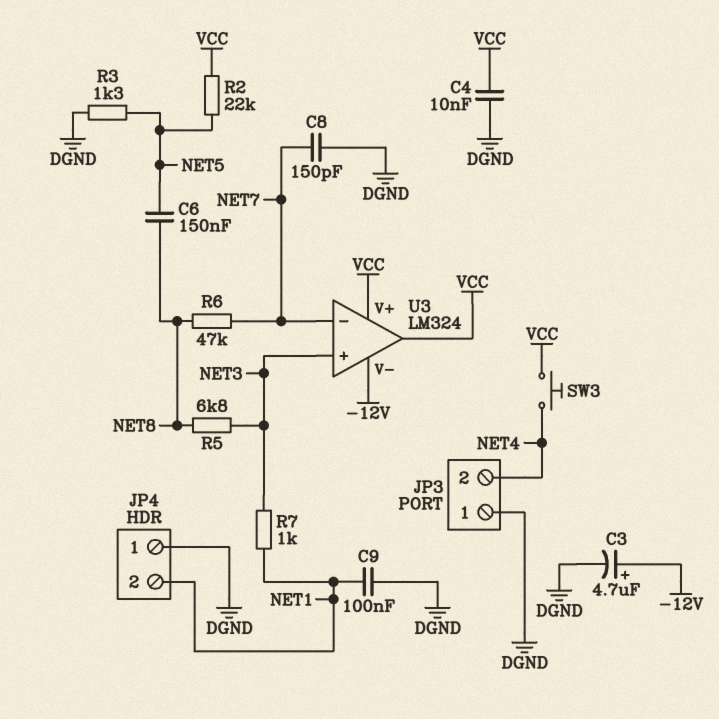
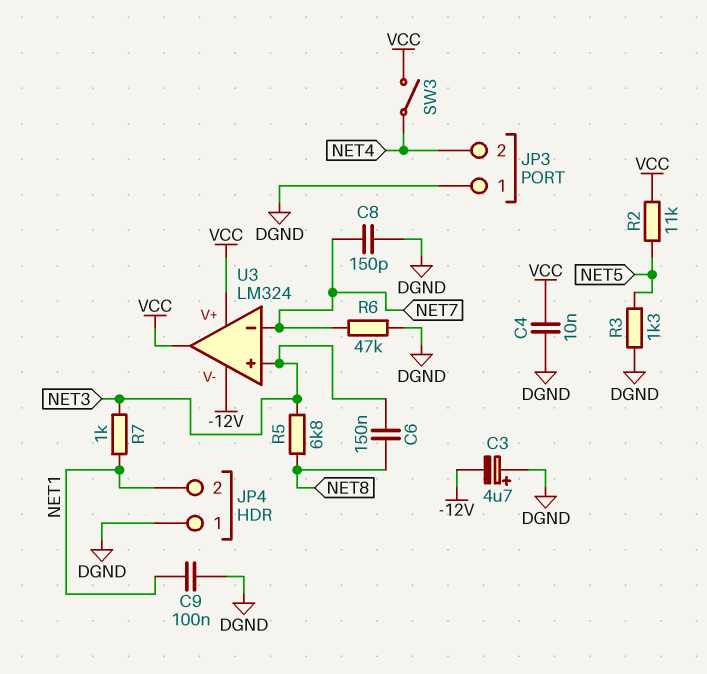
C3: 4.7uF (plus -12V, minus DGND) -> 4.7uF (plus DGND, minus -12V)
C6: 150nF (NET5, NET8) -> 150nF (NET3, NET8)
R2: 22k (NET5, VCC) -> 11k (NET5, VCC)
R6: 47k (NET7, NET8) -> 47k (DGND, NET7)
SW3: button (NET4, VCC) -> switch (NET4, VCC)

